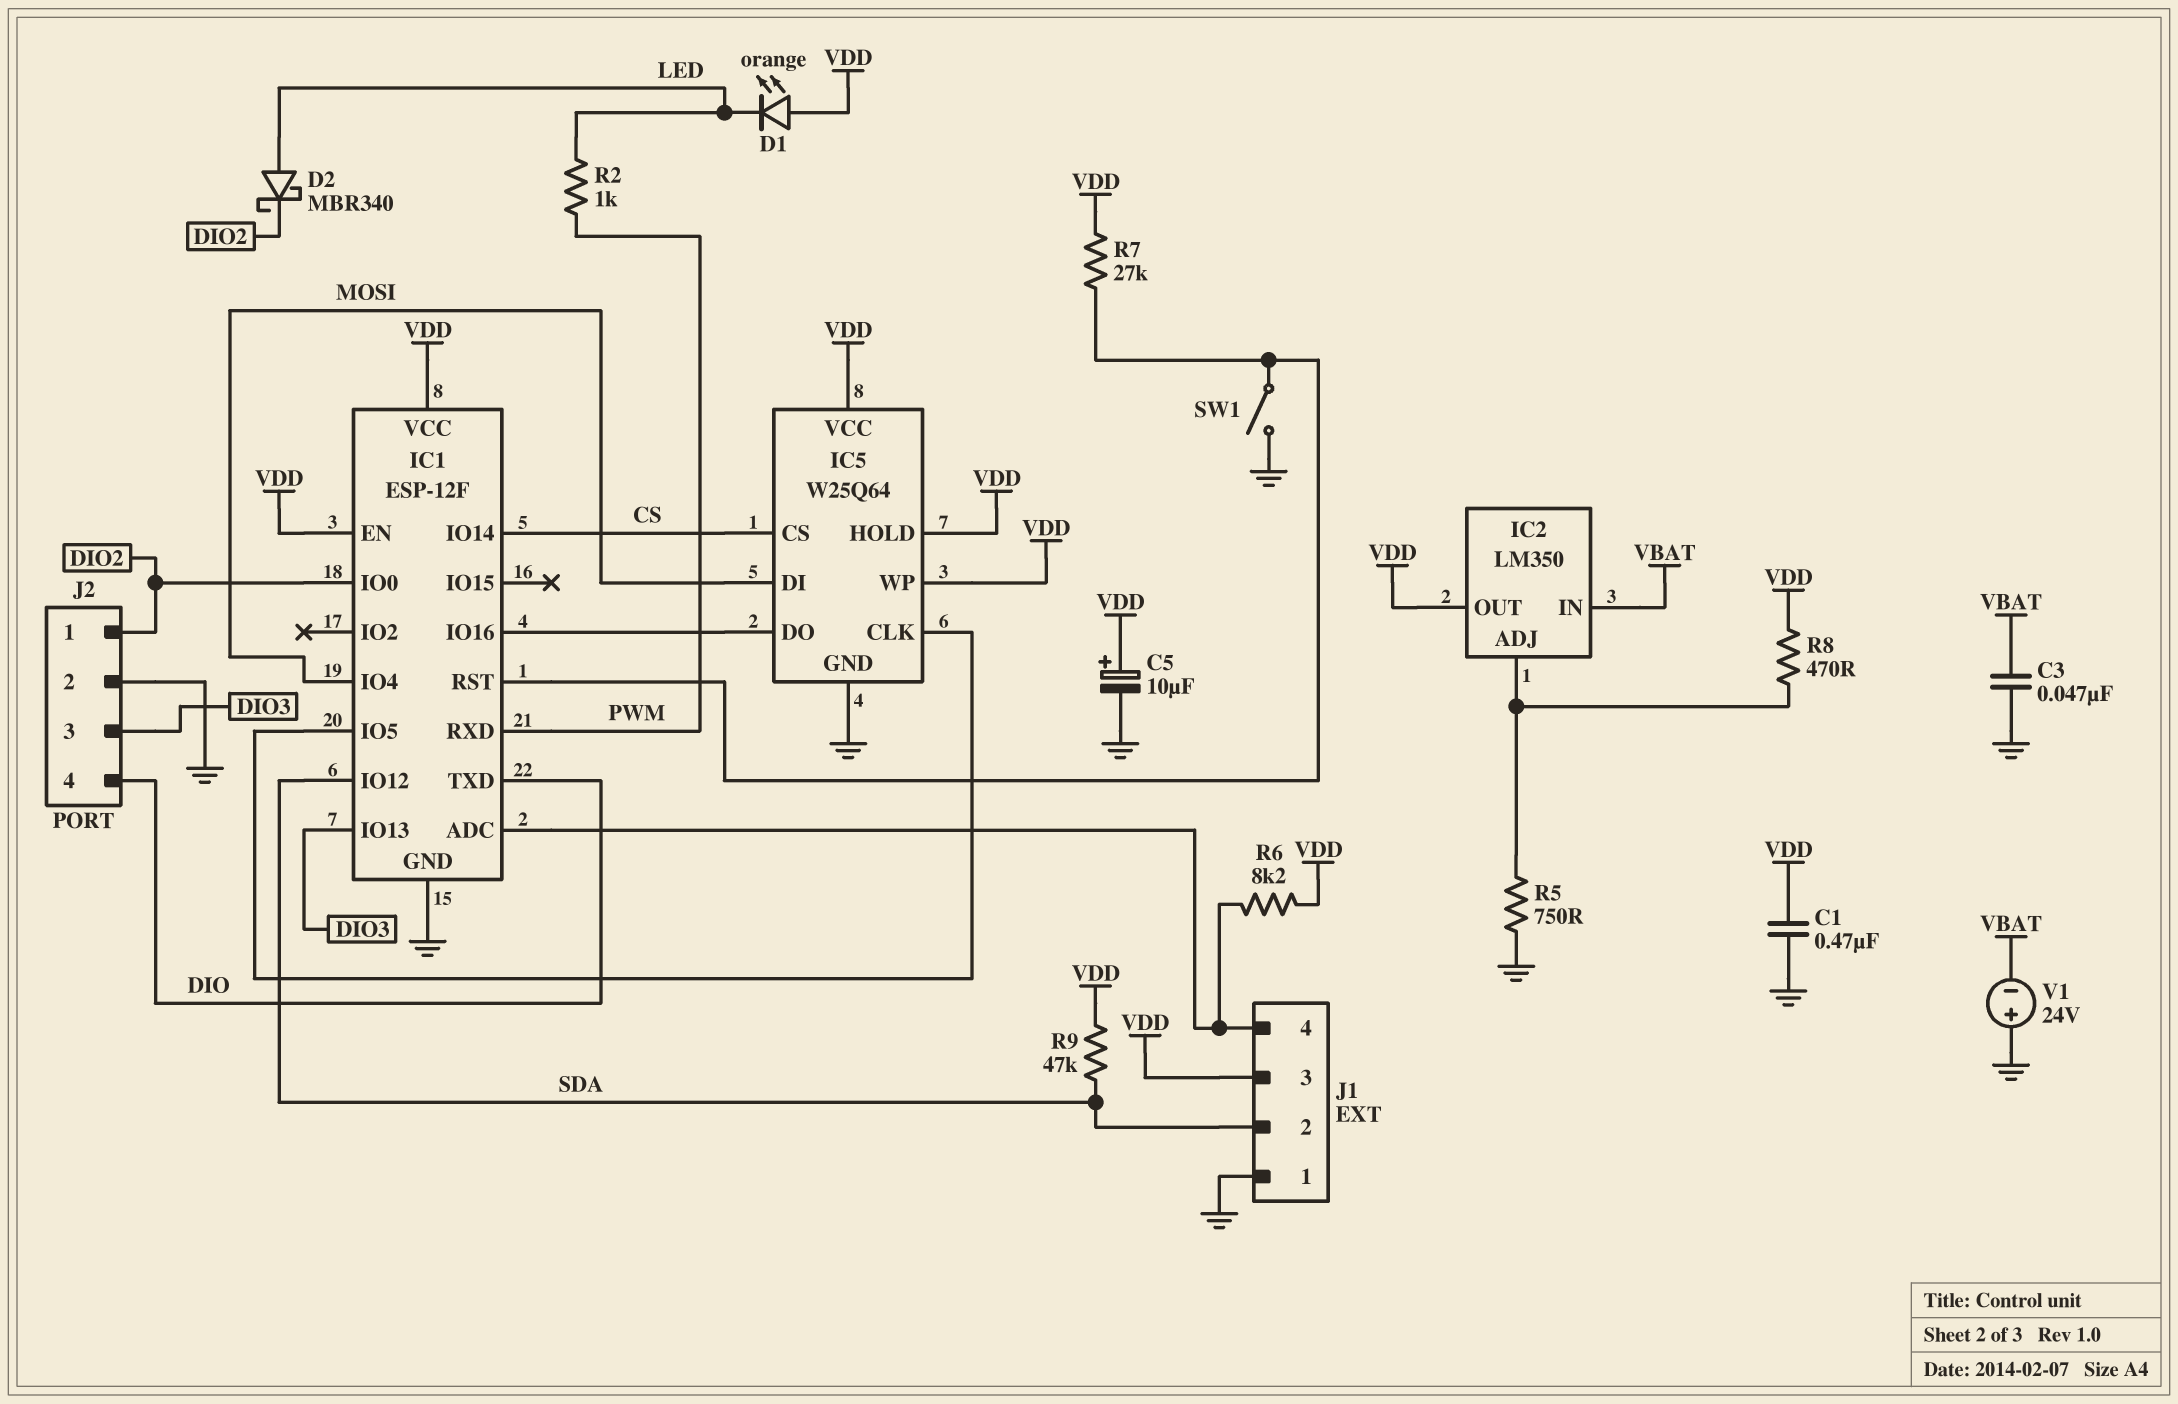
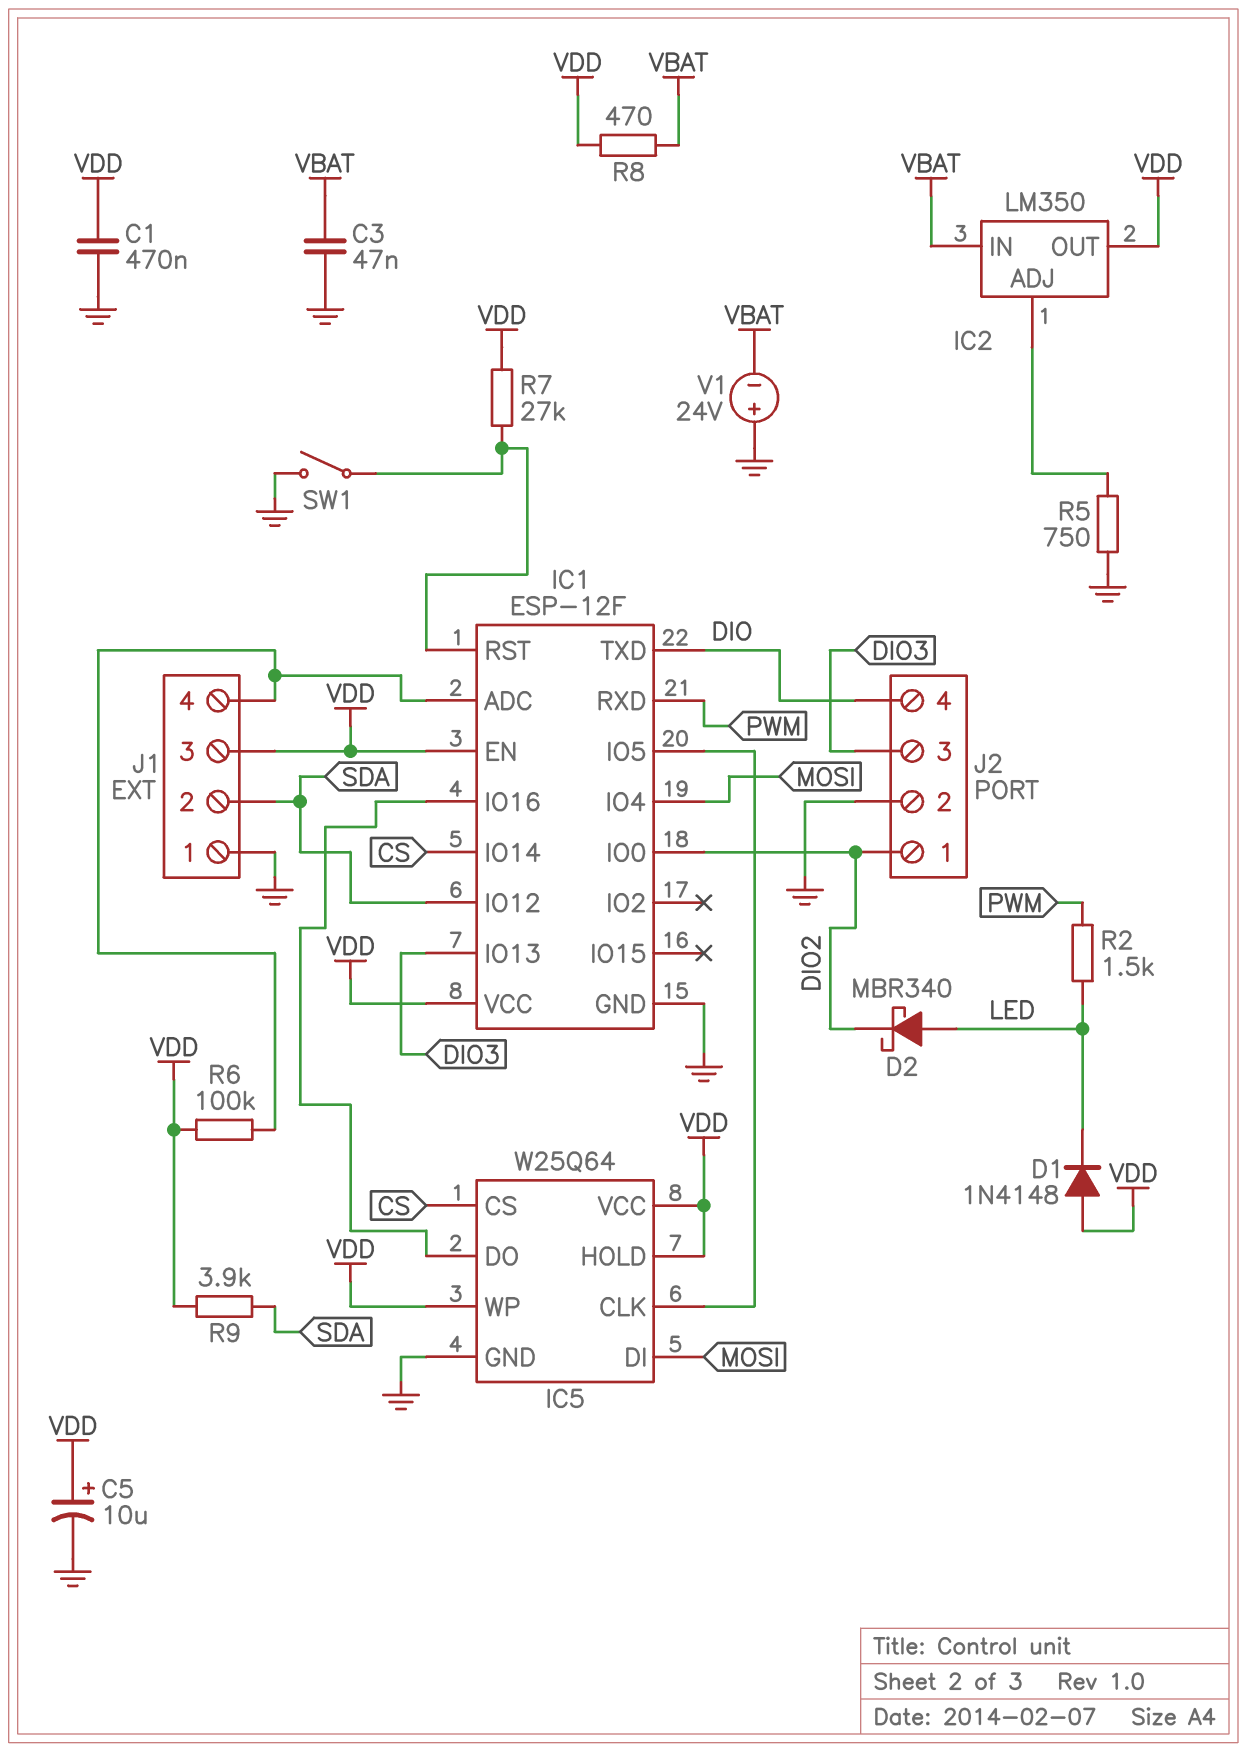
D1: LED orange (A VDD, K LED) -> diode 1N4148 (A VDD, K LED)
R2: 1k (LED, PWM) -> 1.5k (LED, PWM)
R6: 8.2k (IC1/ADC, VDD) -> 100k (IC1/ADC, VDD)
R8: 470 (IC2/ADJ, VDD) -> 470 (VBAT, VDD)
R9: 47k (SDA, VDD) -> 3.9k (SDA, VDD)

